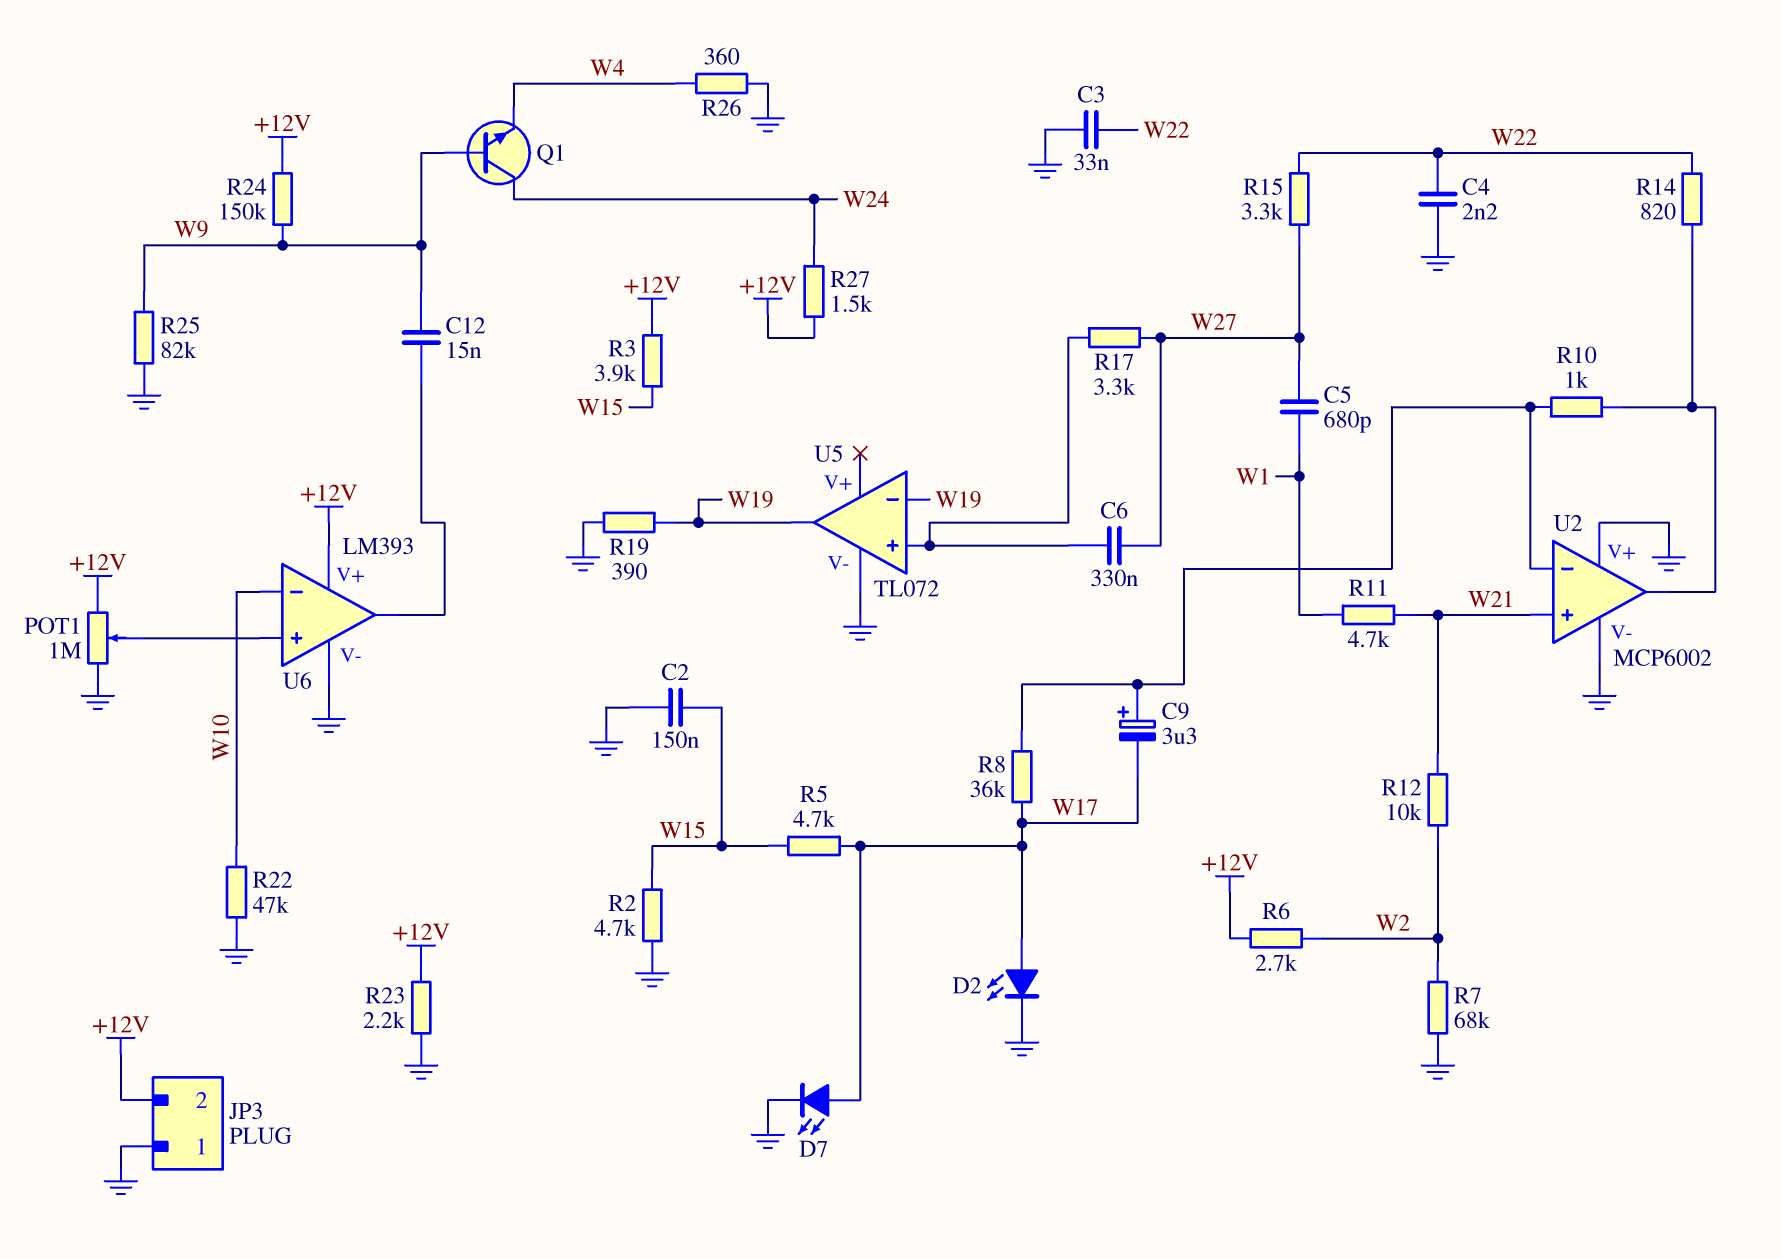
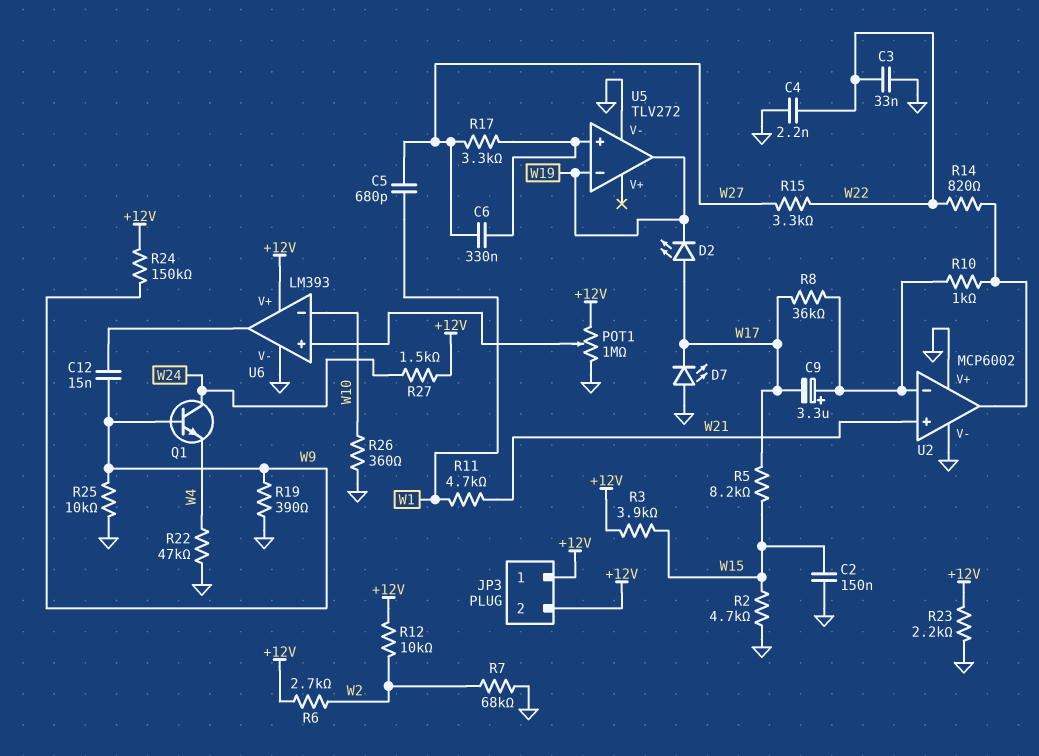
D2: LED (A W17, K GND) -> LED (A W17, K W19)
D7: LED (A W17, K GND) -> LED (A GND, K W17)
JP3 pin 1: GND -> +12V
R5: 4.7k (W15, W17) -> 8.2k (W15, W17)
R12: 10k (W2, W21) -> 10k (+12V, W2)
R19: 390 (GND, W19) -> 390 (GND, W9)
R22: 47k (GND, W10) -> 47k (GND, W4)
R25: 82k (GND, W9) -> 10k (GND, W9)
R26: 360 (GND, W4) -> 360 (GND, W10)
U5: TL072 -> TLV272

